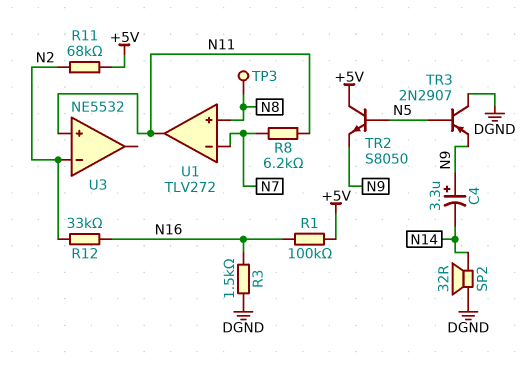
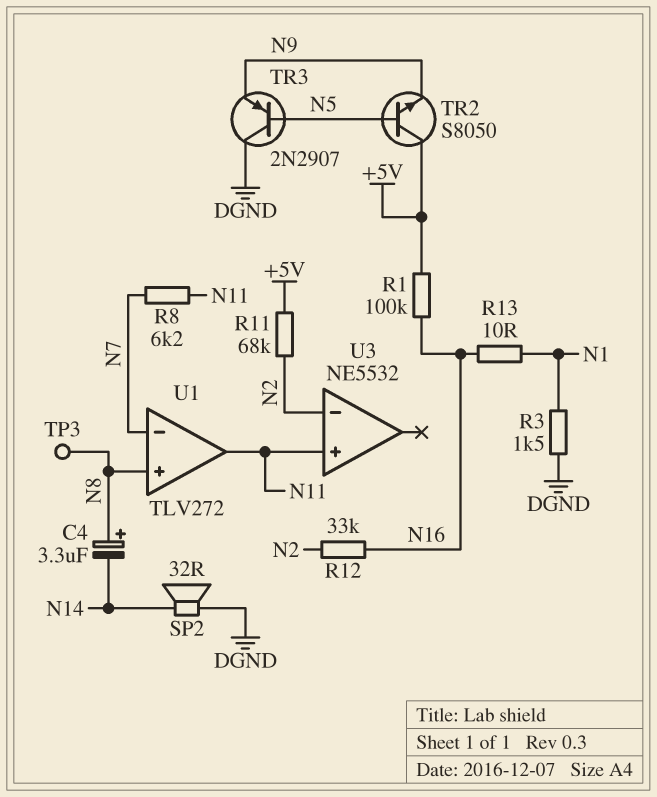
C4: 3.3uF (plus N9, minus N14) -> 3.3uF (plus N8, minus N14)
R3: 1.5k (DGND, N16) -> 1.5k (DGND, N1)
R13: none -> 10 (N1, N16)

